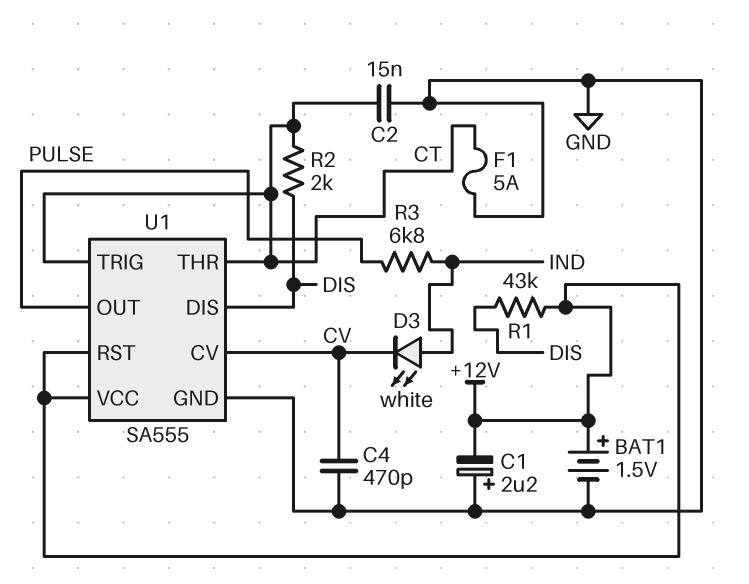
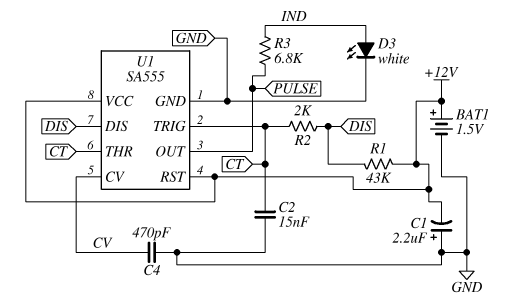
D3: LED white (A IND, K CV) -> LED white (A IND, K GND)
F1: 5A (CT, GND) -> none

